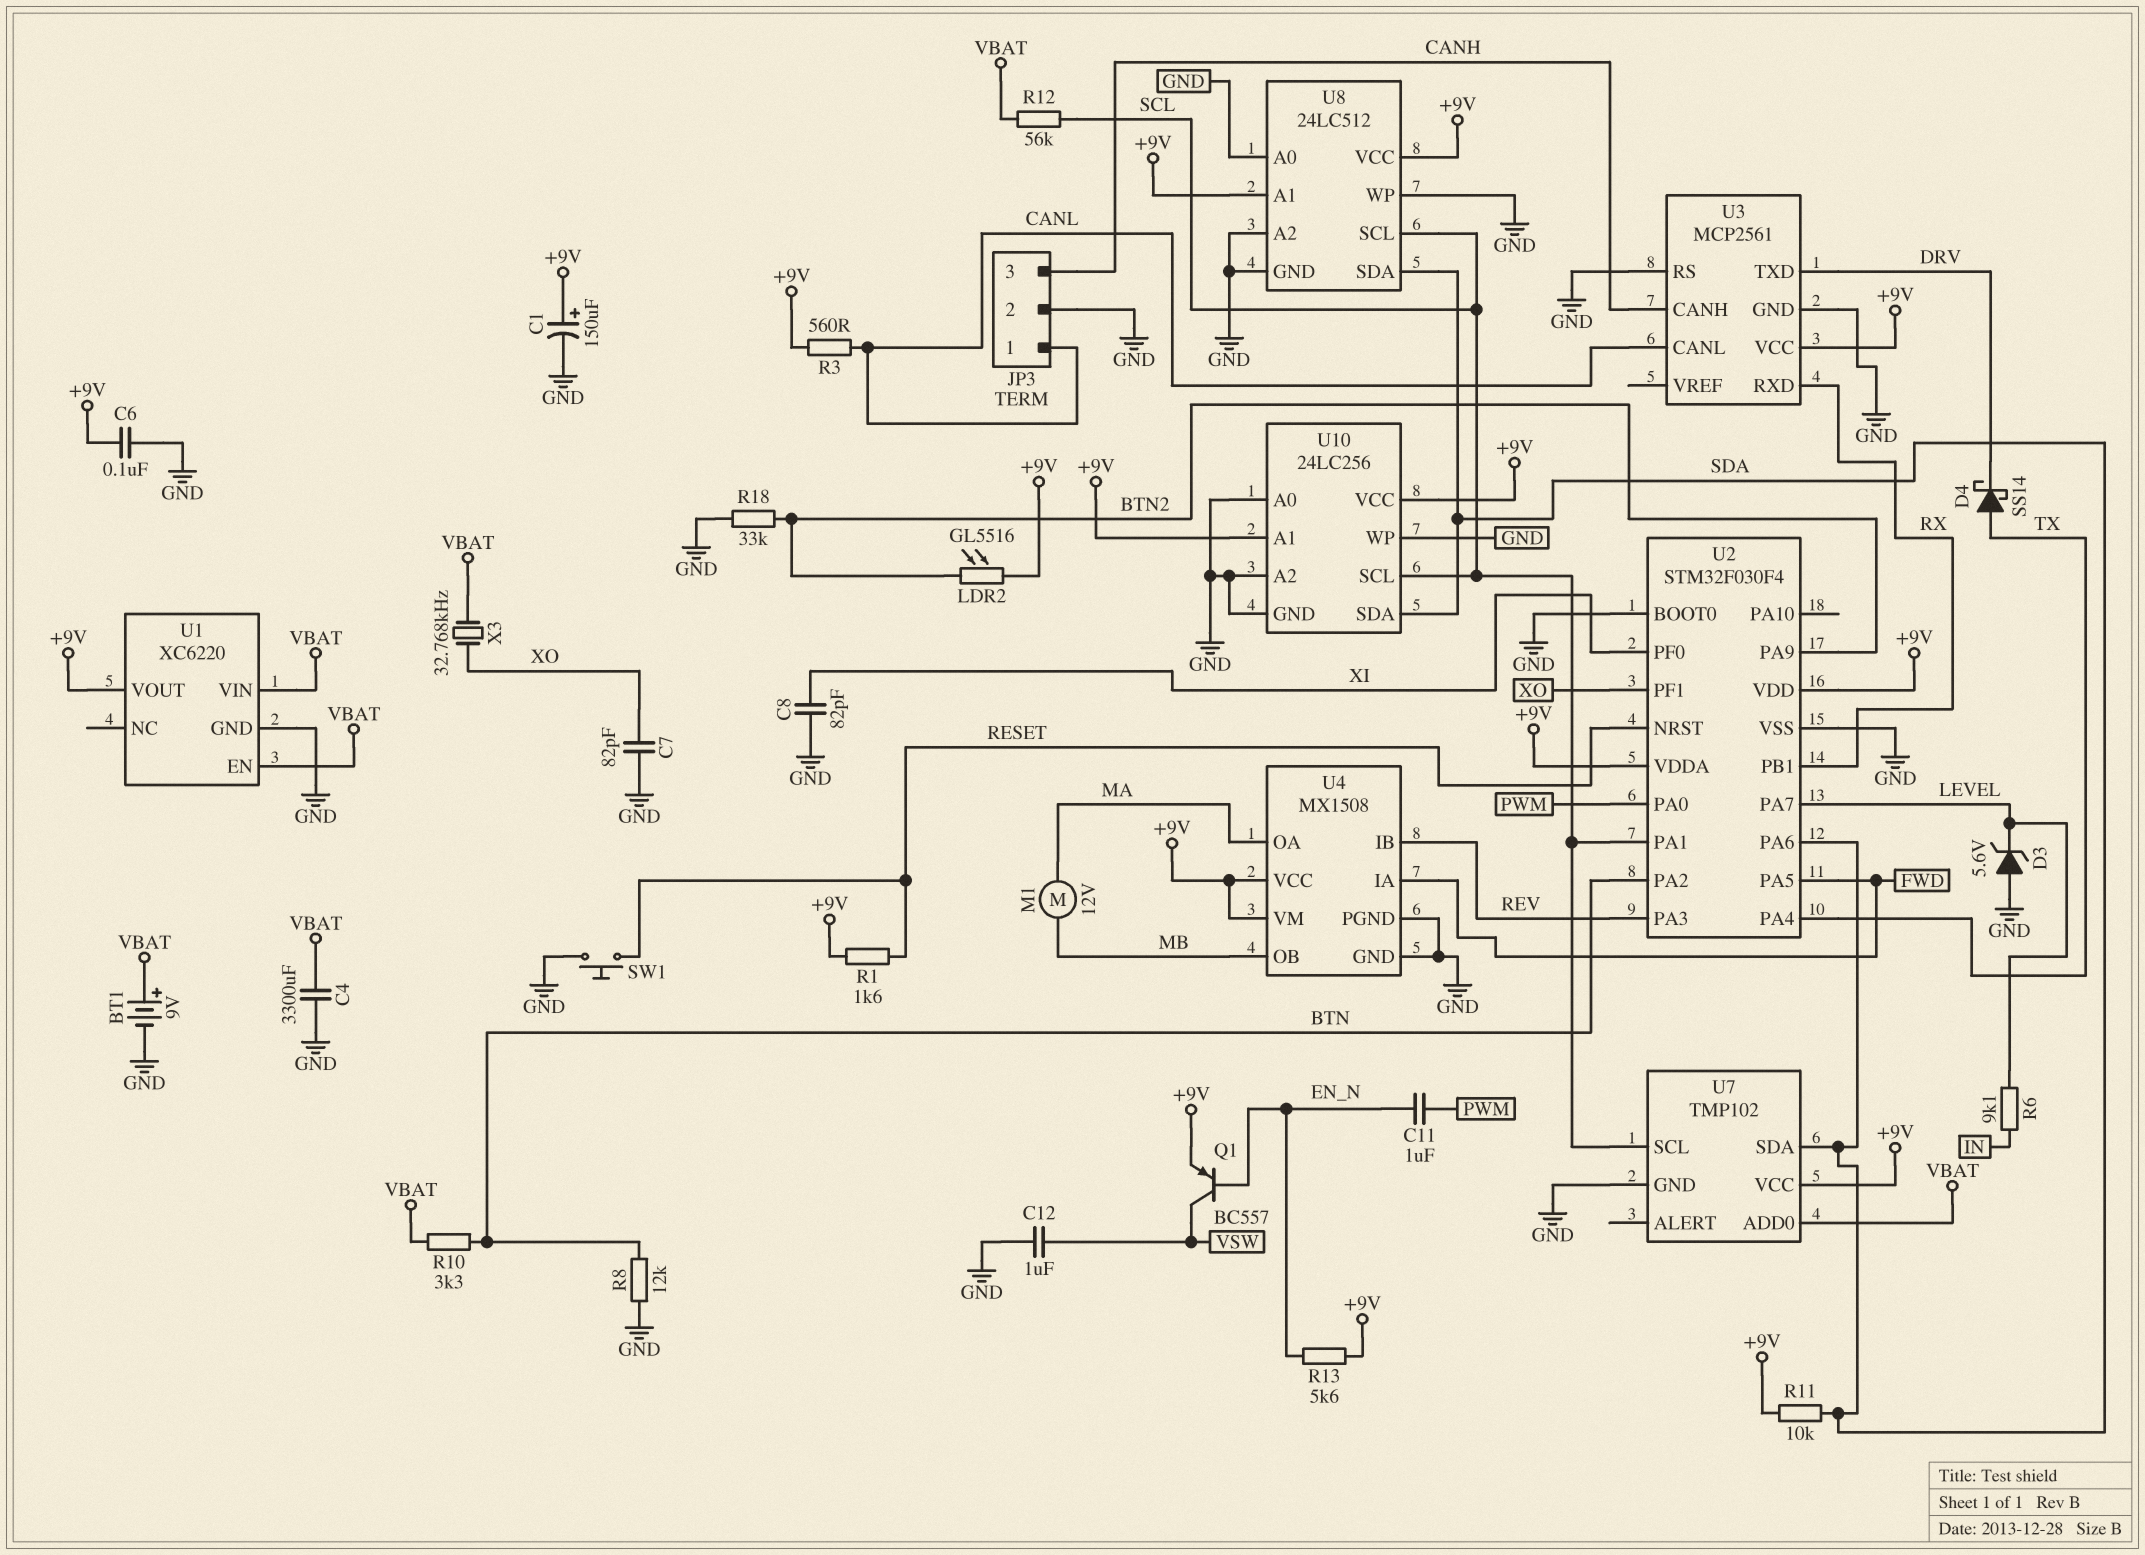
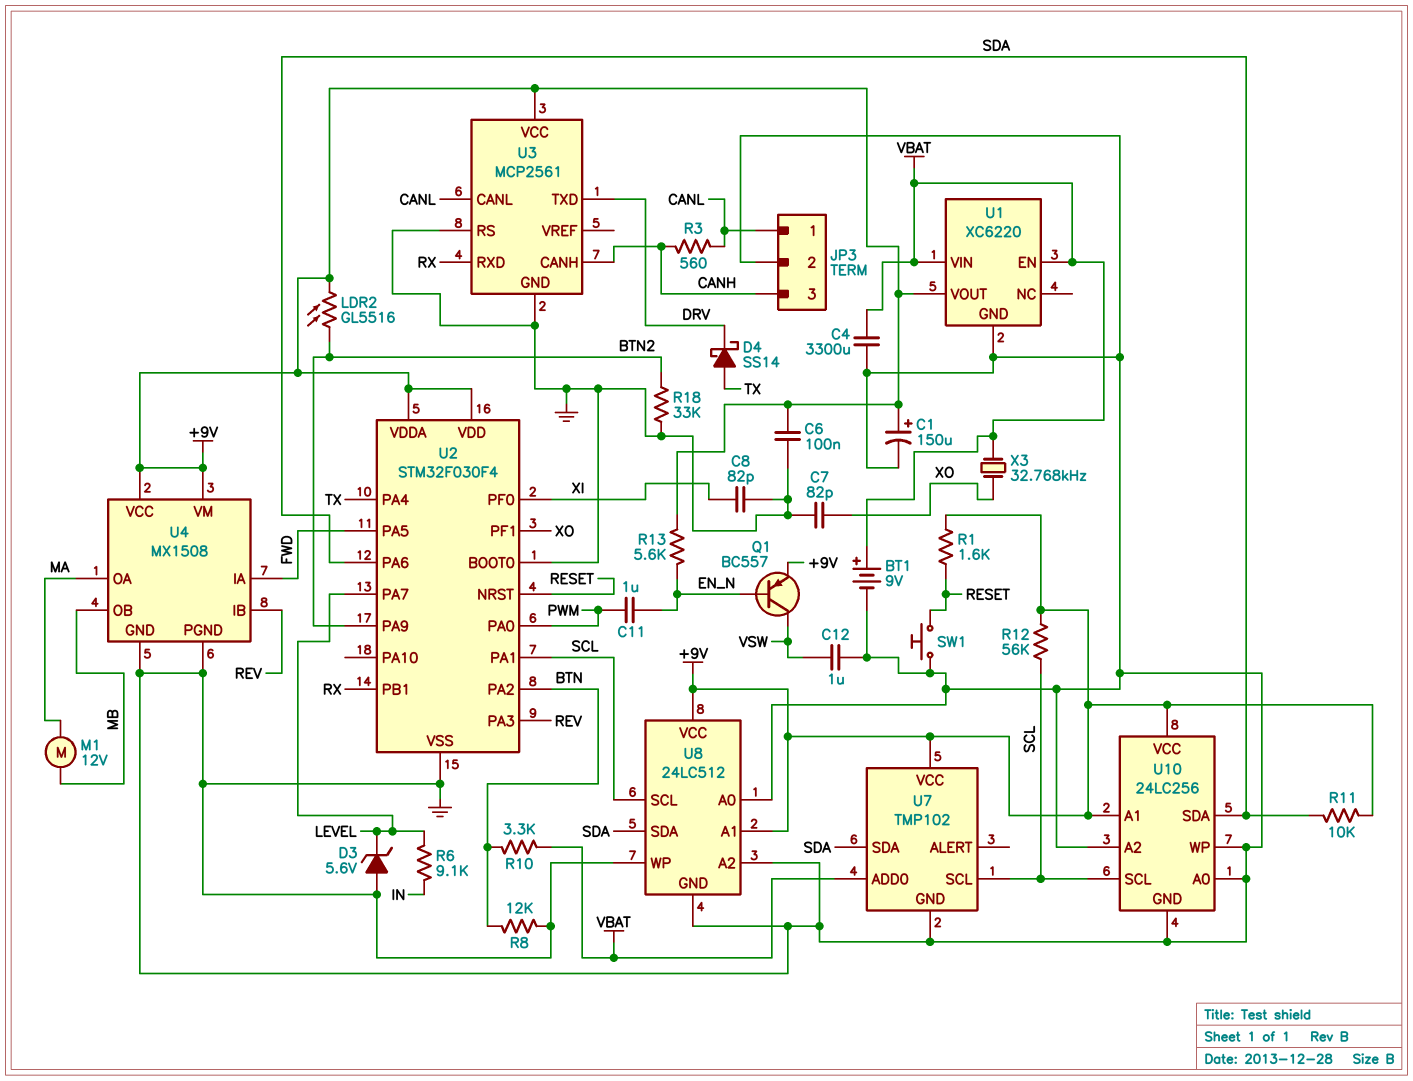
R3: 560 (+9V, CANL) -> 560 (CANH, CANL)
R12: 56k (SCL, VBAT) -> 56k (+9V, SCL)

